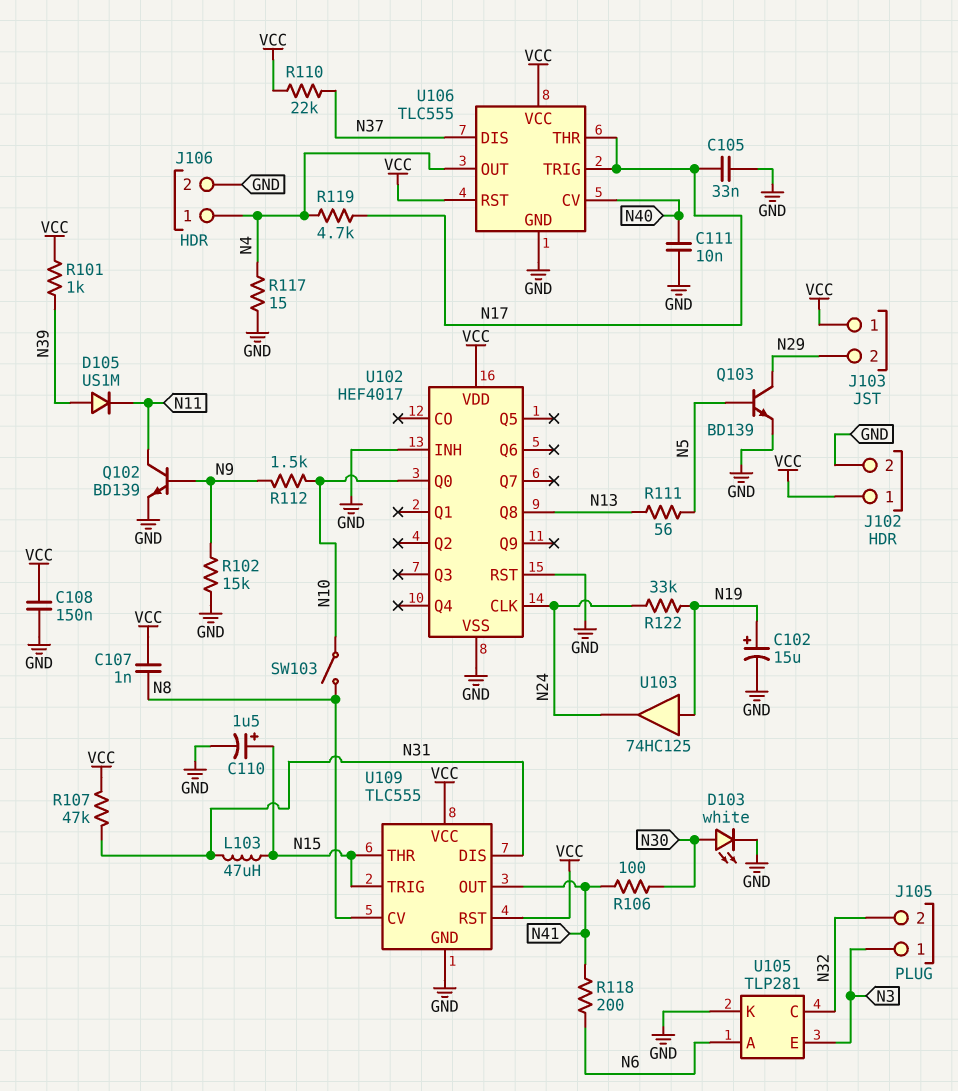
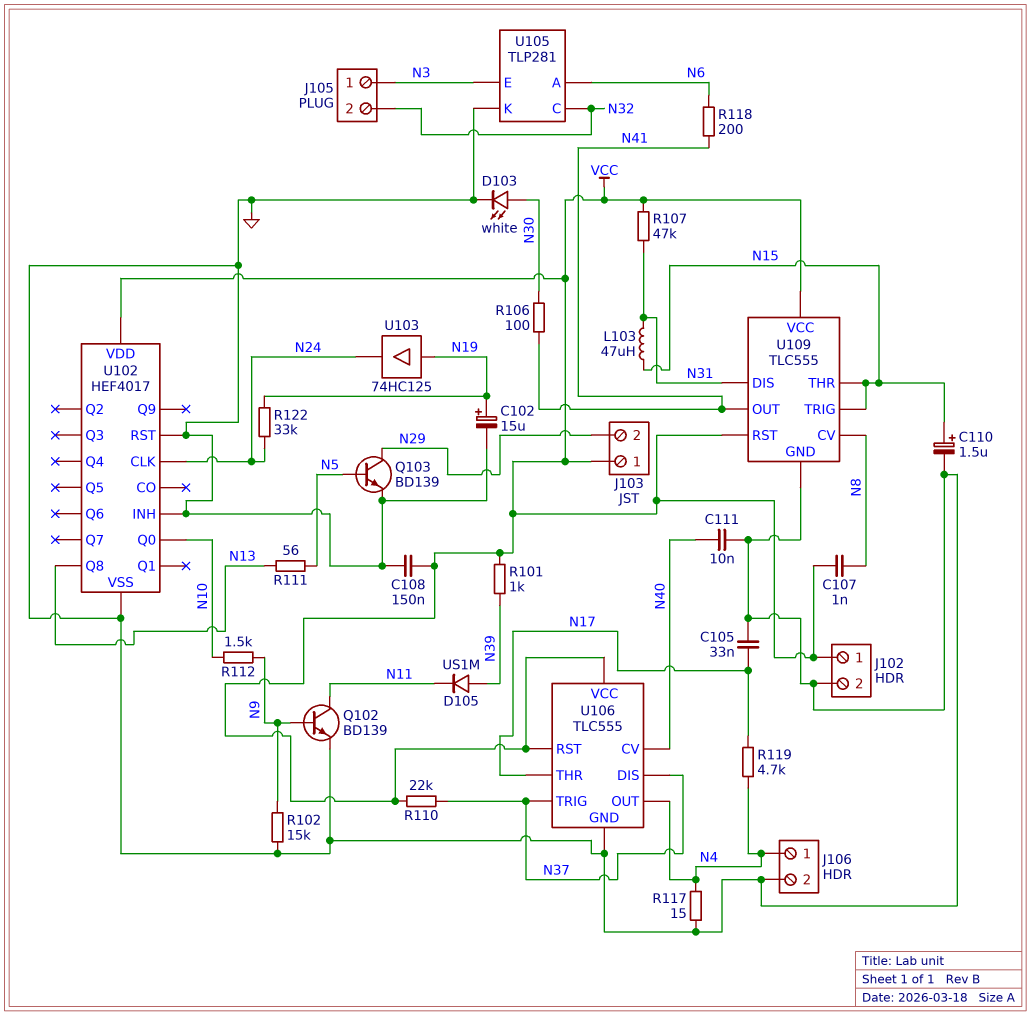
SW103: switch (N8, N10) -> none
U106 pin TRIG: N17 -> N37

